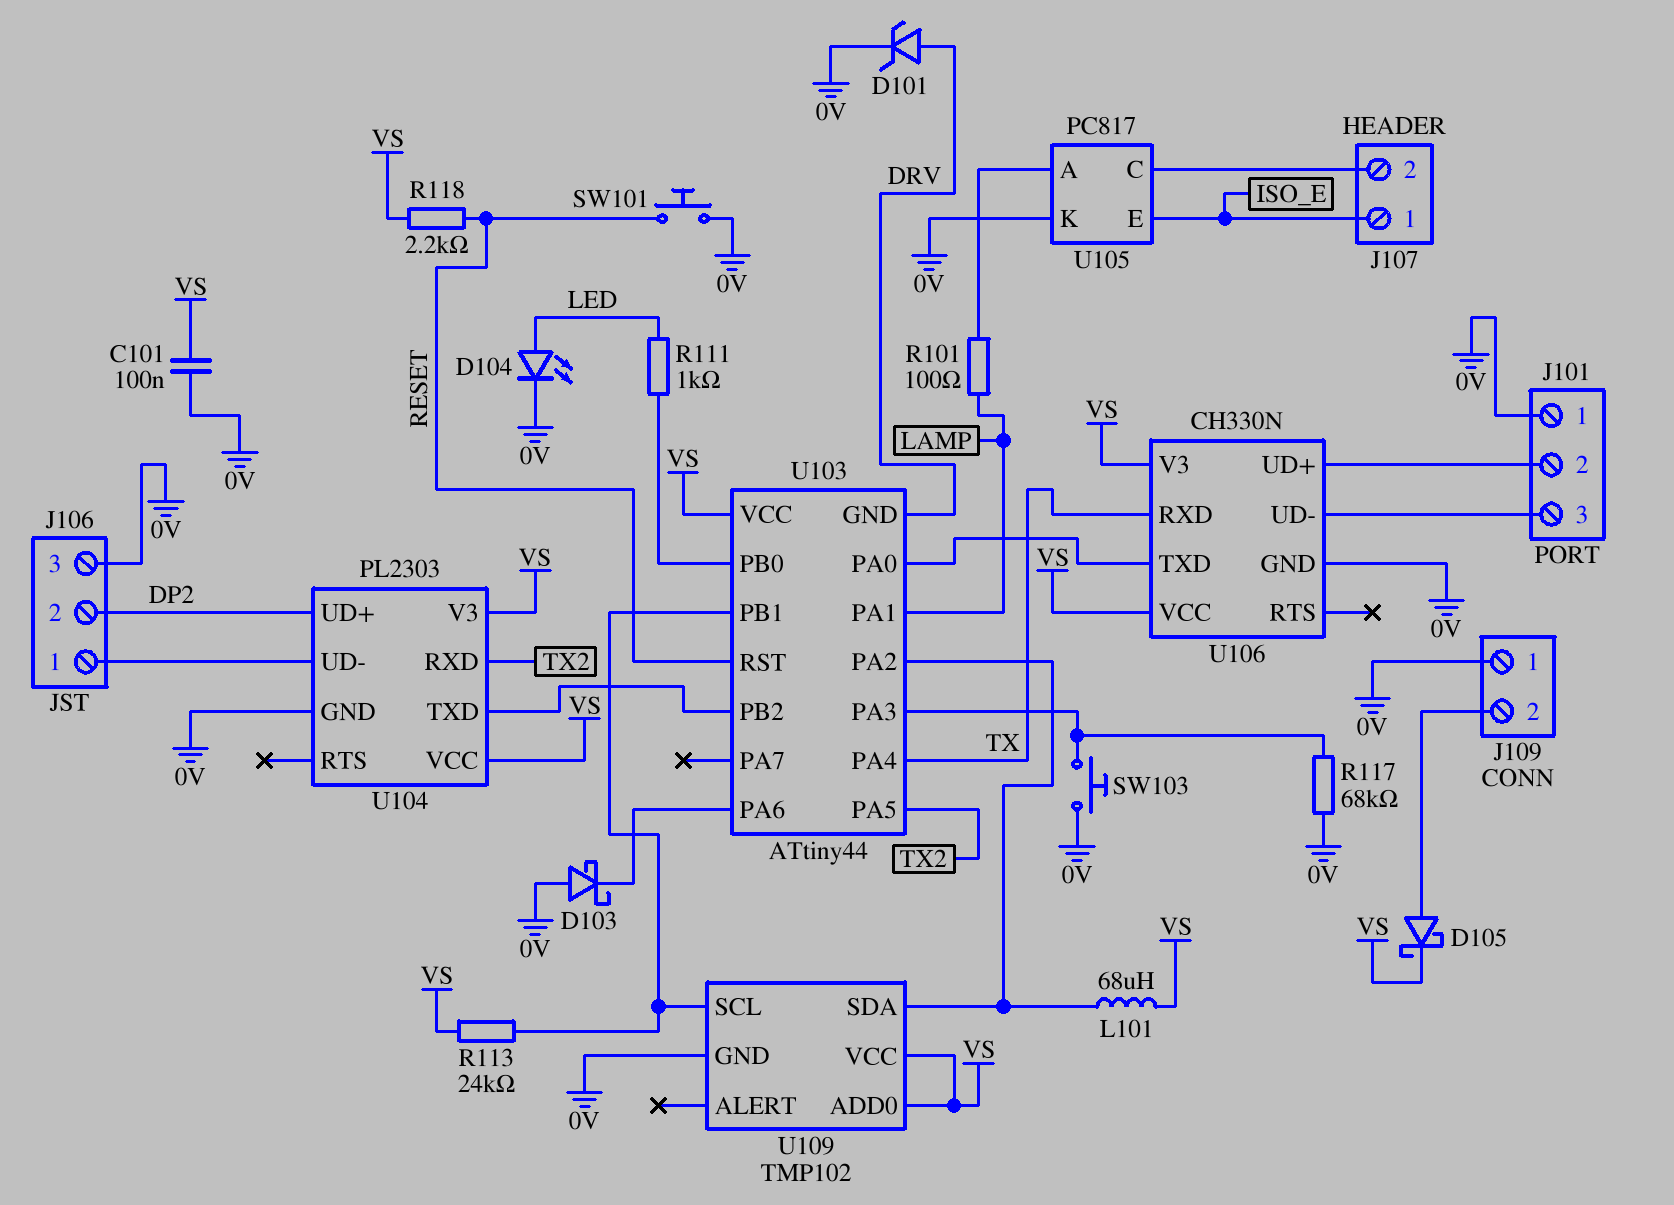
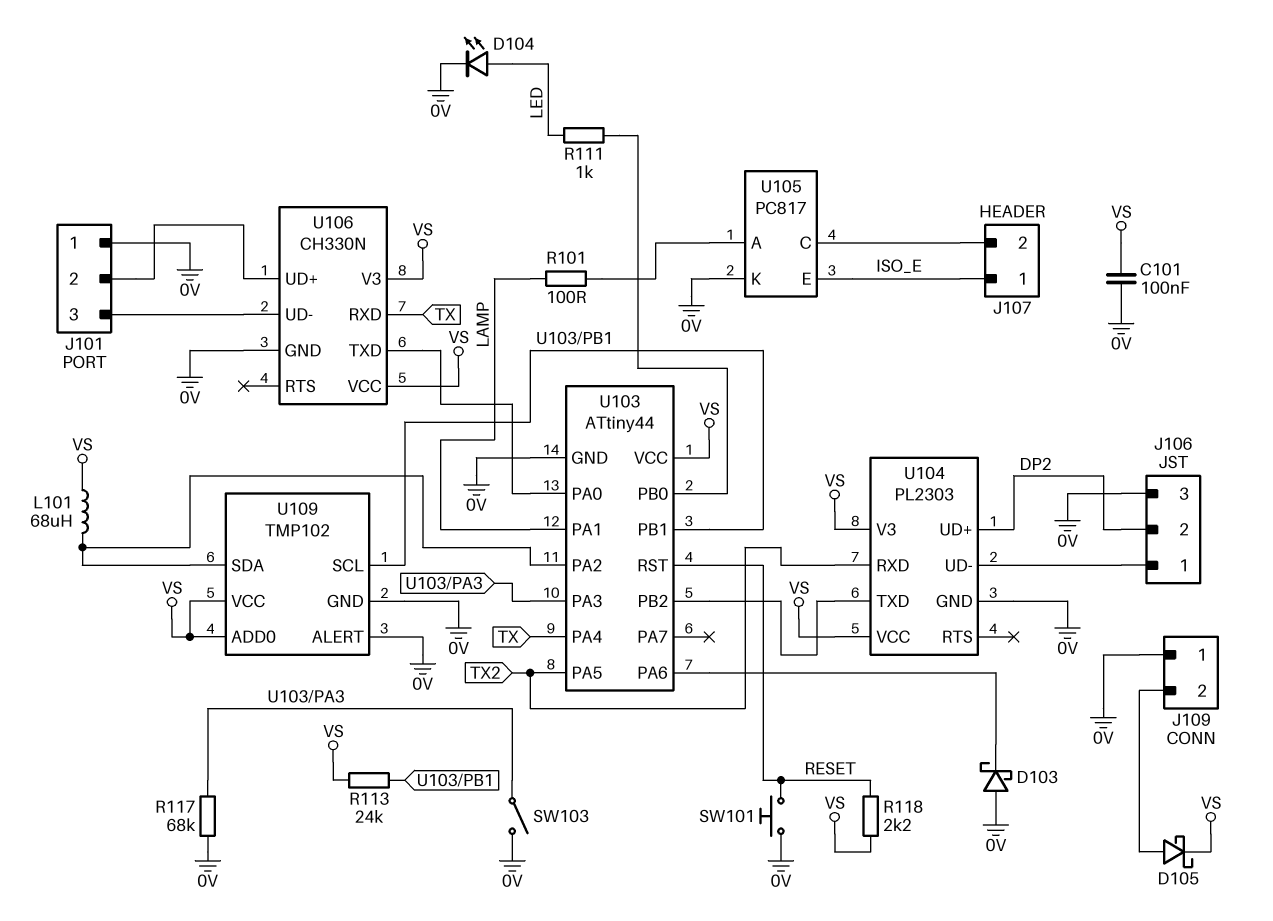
D101: zener (A DRV, K 0V) -> none
SW103: button (0V, U103/PA3) -> switch (0V, U103/PA3)
U103 pin GND: DRV -> 0V
U109 pin ALERT: none -> 0V

